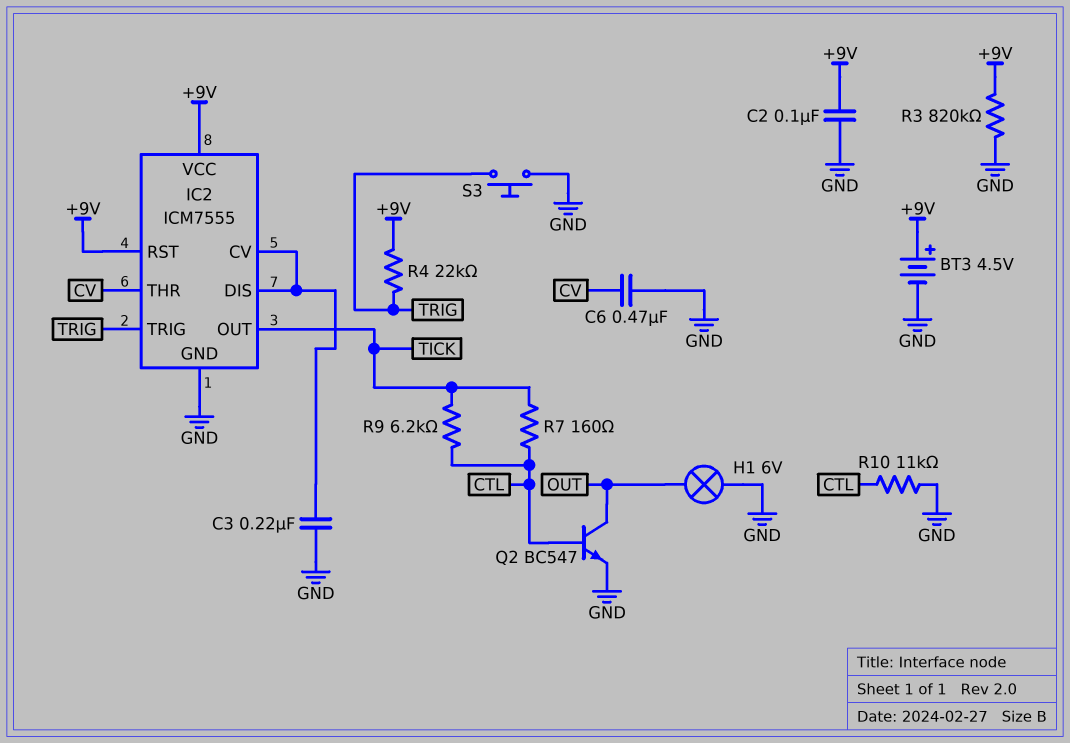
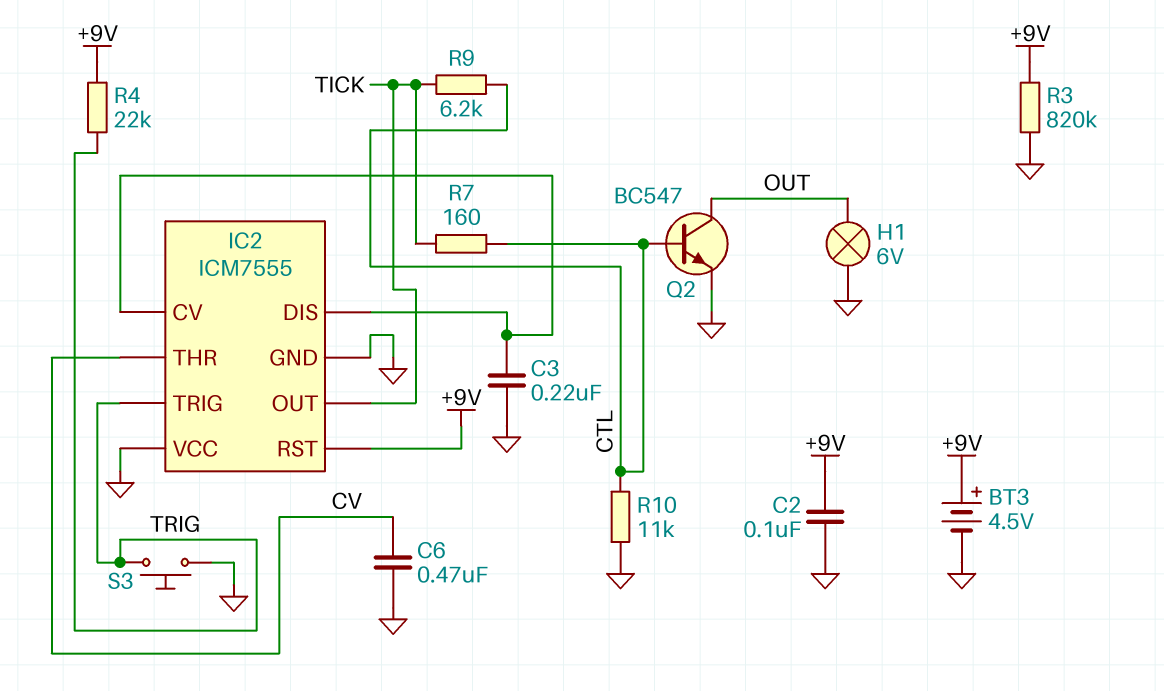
IC2 pin VCC: +9V -> GND

